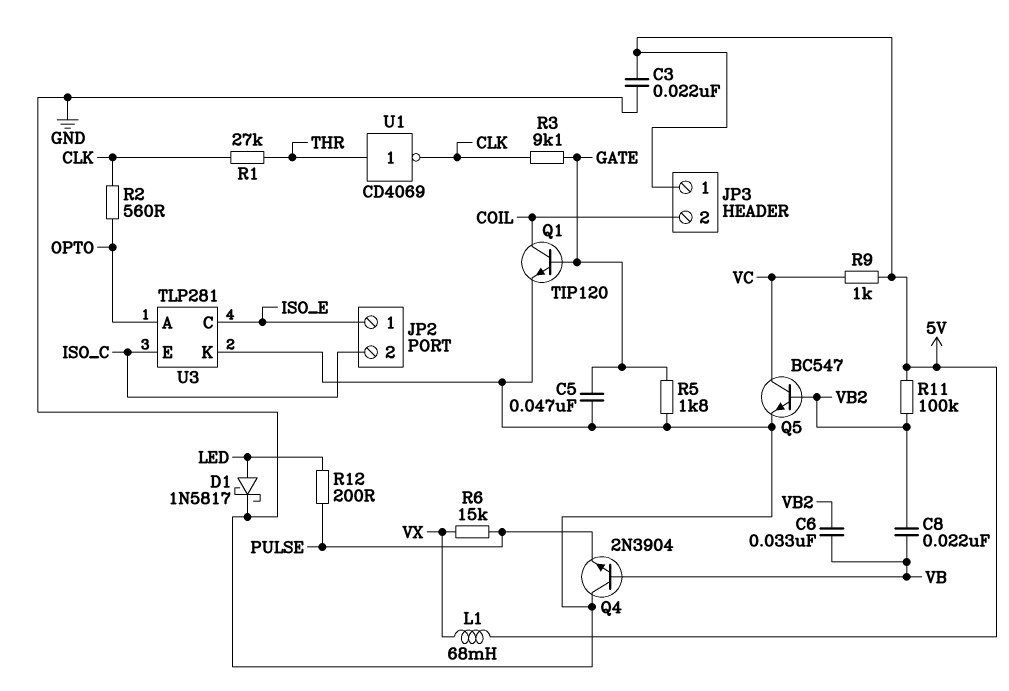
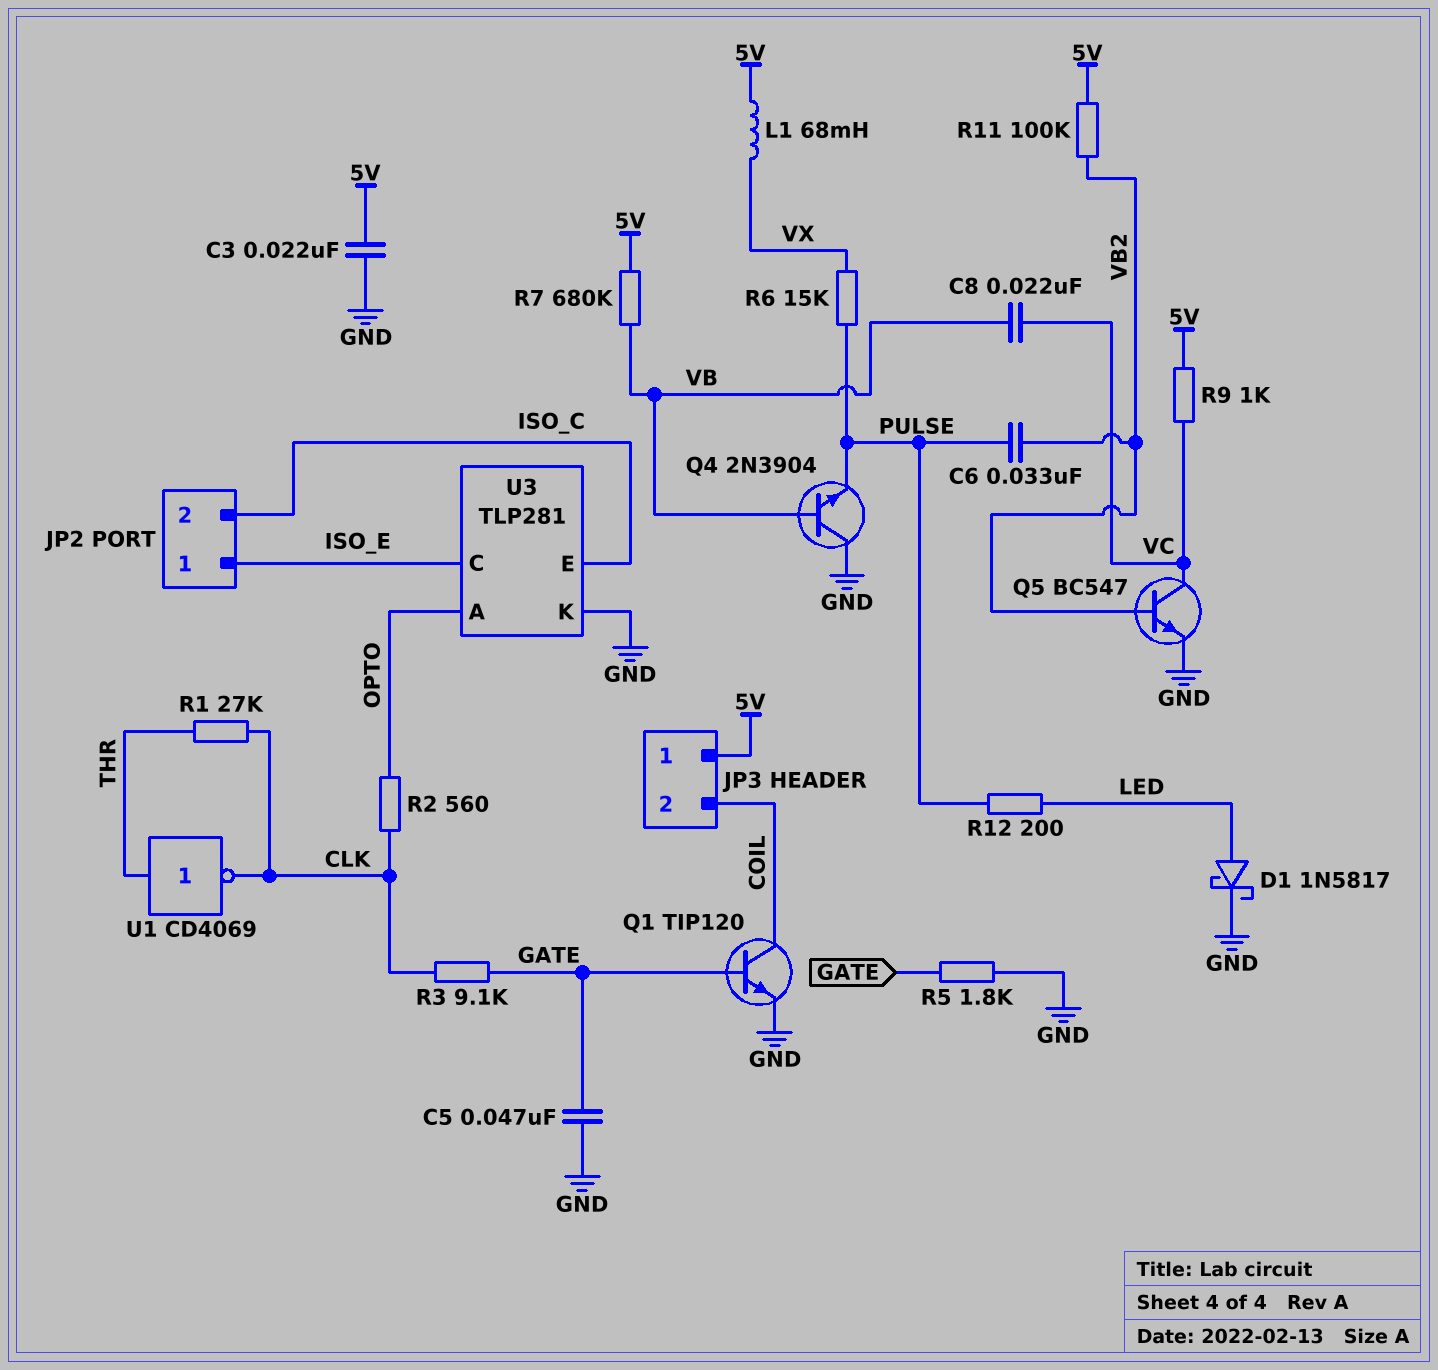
C6: 33nF (VB, VB2) -> 33nF (PULSE, VB2)
C8: 22nF (VB, VB2) -> 22nF (VB, VC)
R7: none -> 680k (5V, VB)

